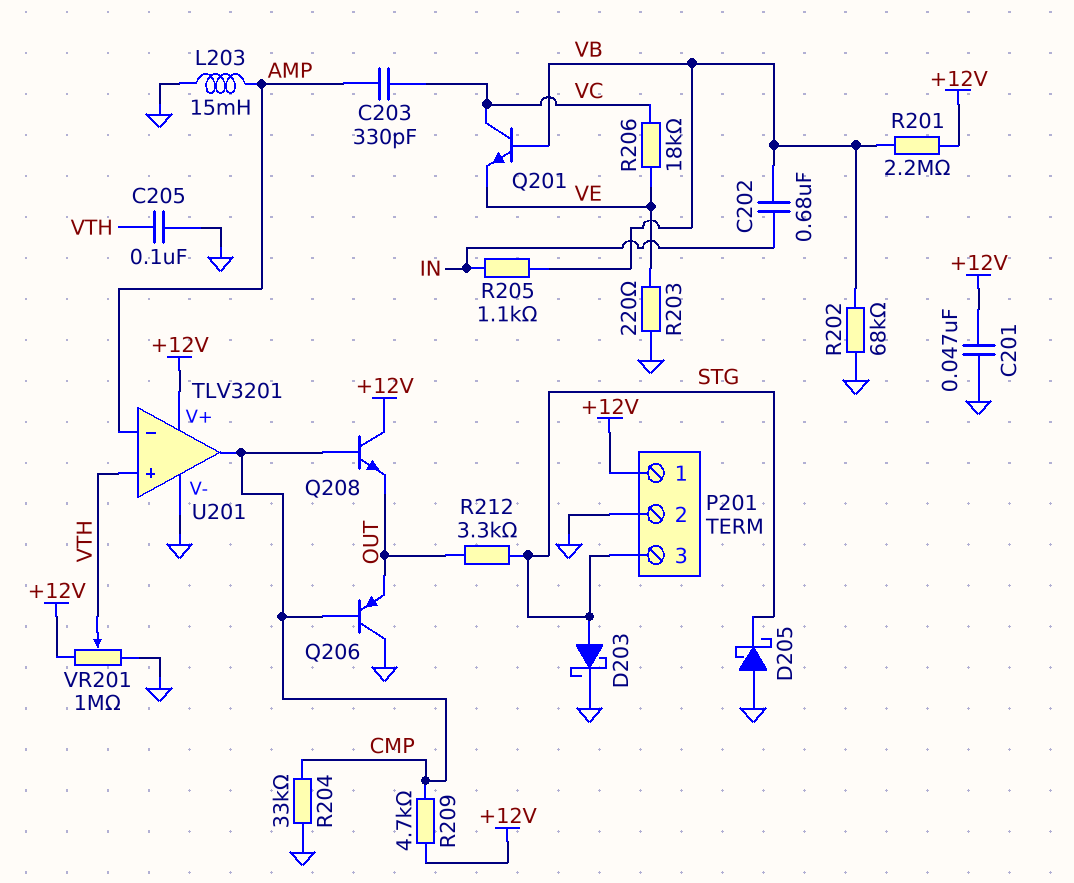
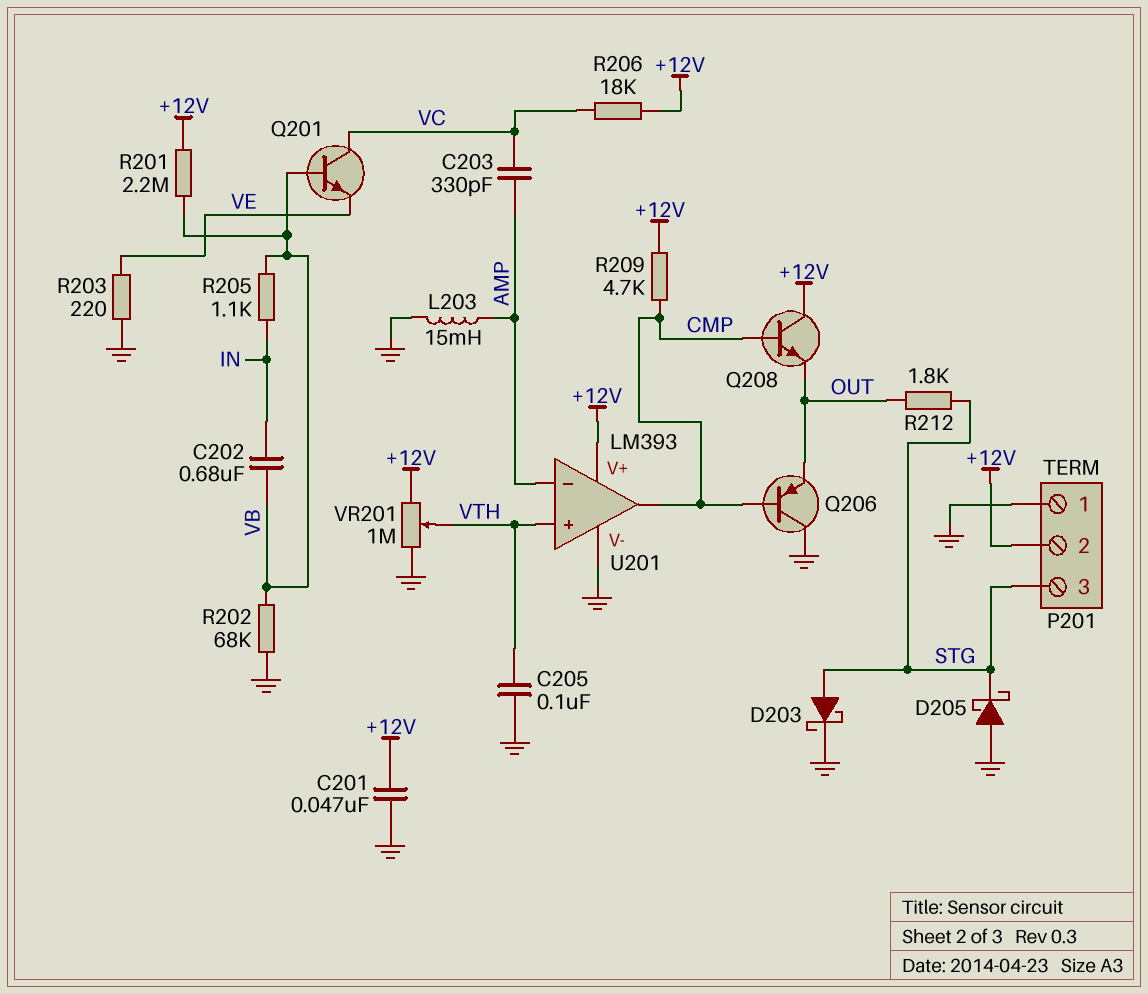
P201 pin 1: +12V -> GND
P201 pin 2: GND -> +12V
R204: 33k (CMP, GND) -> none
R206: 18k (VC, VE) -> 18k (+12V, VC)
R212: 3.3k (OUT, STG) -> 1.8k (OUT, STG)
U201: TLV3201 -> LM393

